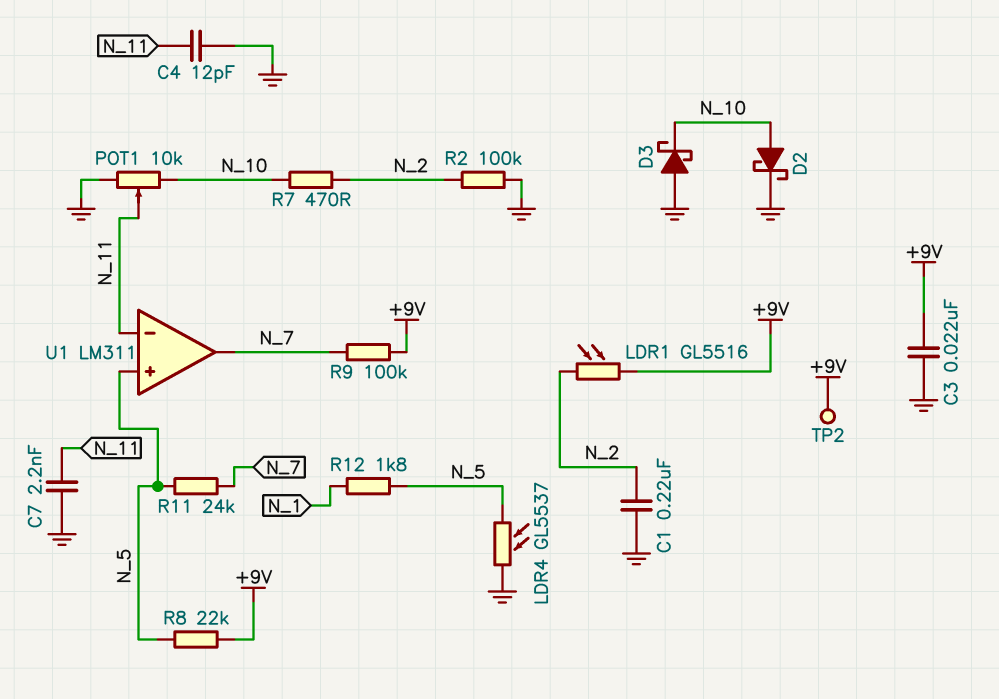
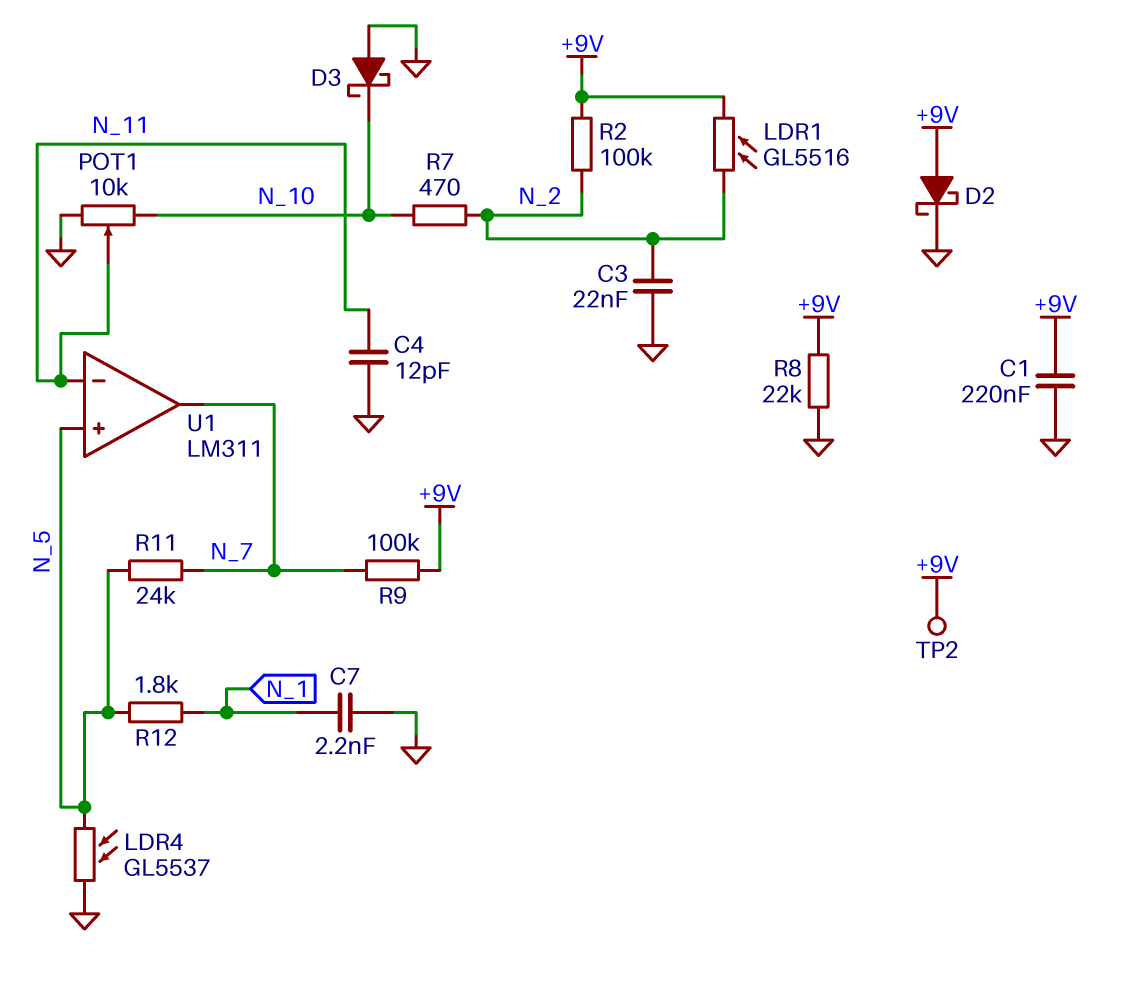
C1: 220nF (GND, N_2) -> 220nF (+9V, GND)
C3: 22nF (+9V, GND) -> 22nF (GND, N_2)
C7: 2.2nF (GND, N_11) -> 2.2nF (GND, N_1)
D2: schottky (A N_10, K GND) -> schottky (A +9V, K GND)
R2: 100k (GND, N_2) -> 100k (+9V, N_2)
R8: 22k (+9V, N_5) -> 22k (+9V, GND)

